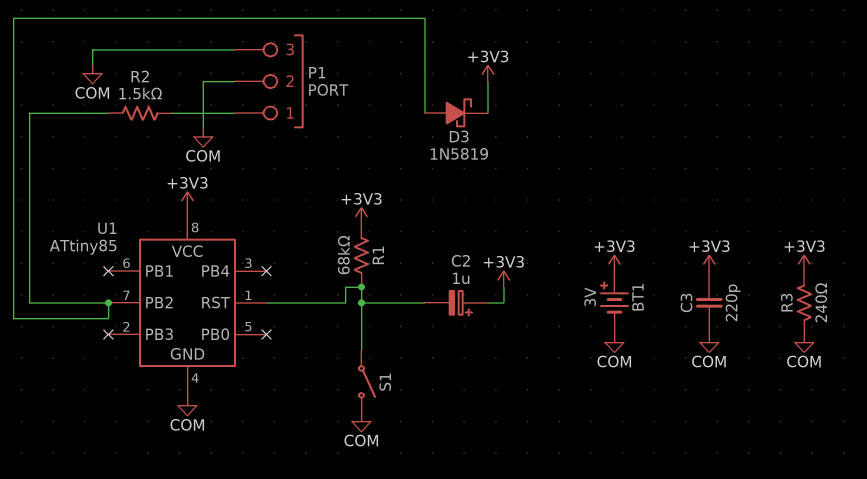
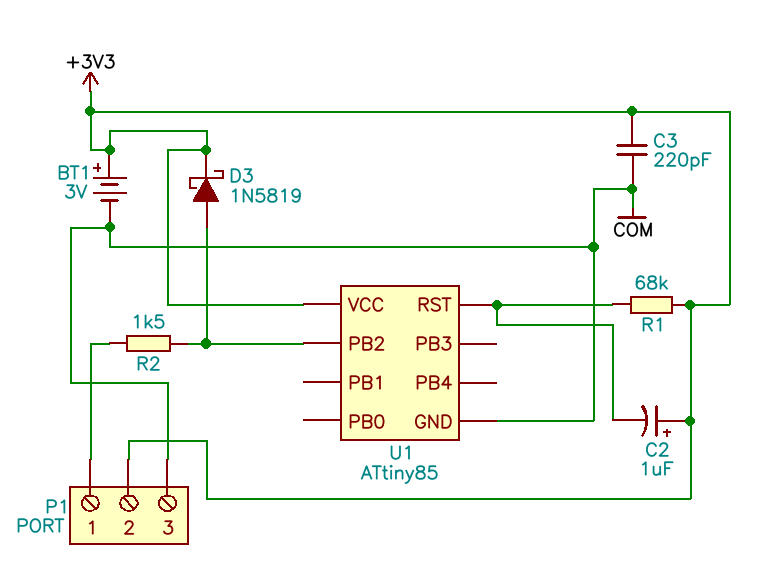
P1 pin 2: COM -> +3V3
R3: 240 (+3V3, COM) -> none
S1: switch (COM, U1/RST) -> none

